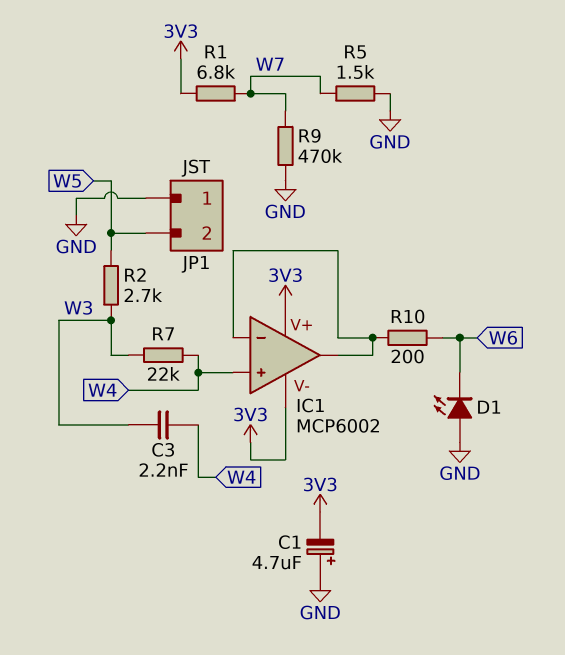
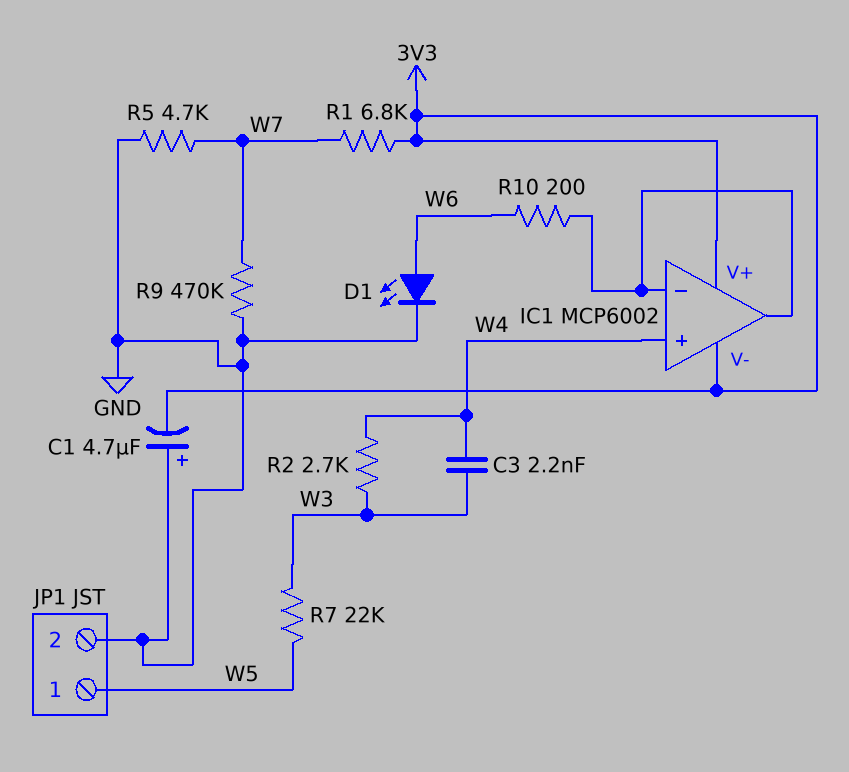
D1: LED (A GND, K W6) -> LED (A W6, K GND)
JP1 pin 1: GND -> W5
JP1 pin 2: W5 -> GND
R2: 2.7k (W3, W5) -> 2.7k (W3, W4)
R5: 1.5k (GND, W7) -> 4.7k (GND, W7)
R7: 22k (W3, W4) -> 22k (W3, W5)

